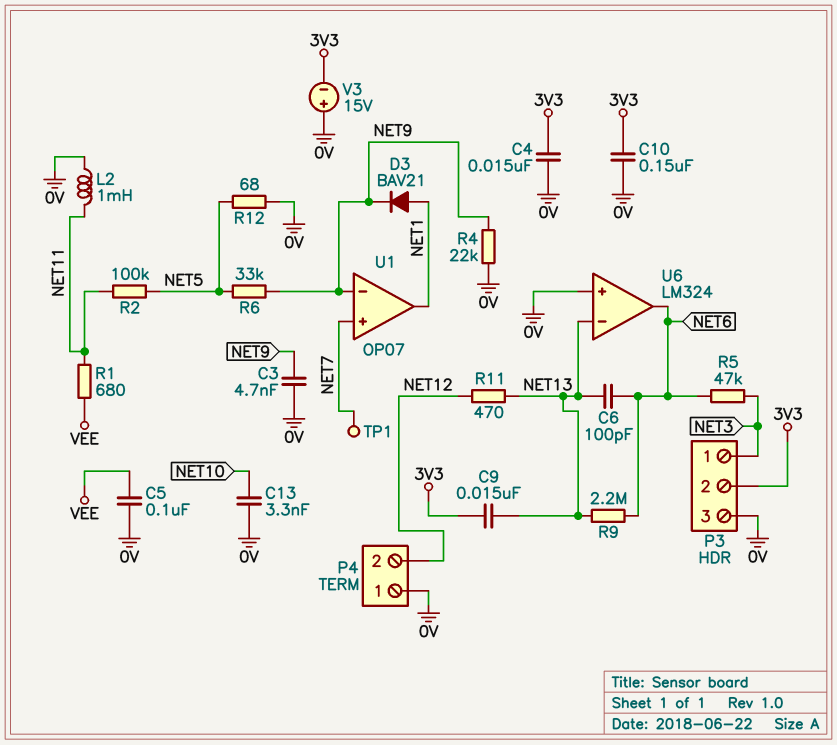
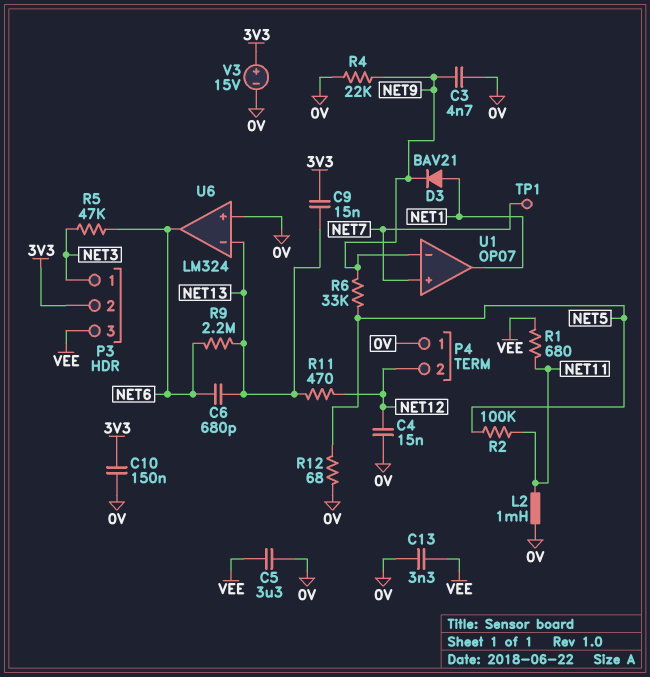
C4: 15nF (0V, 3V3) -> 15nF (0V, NET12)
C5: 100nF (0V, VEE) -> 3.3uF (0V, VEE)
C6: 100pF (NET6, NET13) -> 680pF (NET6, NET13)
C13: 3.3nF (0V, NET10) -> 3.3nF (0V, VEE)
P3 pin 3: 0V -> VEE
V3: 15V (plus 0V, minus 3V3) -> 15V (plus 3V3, minus 0V)

